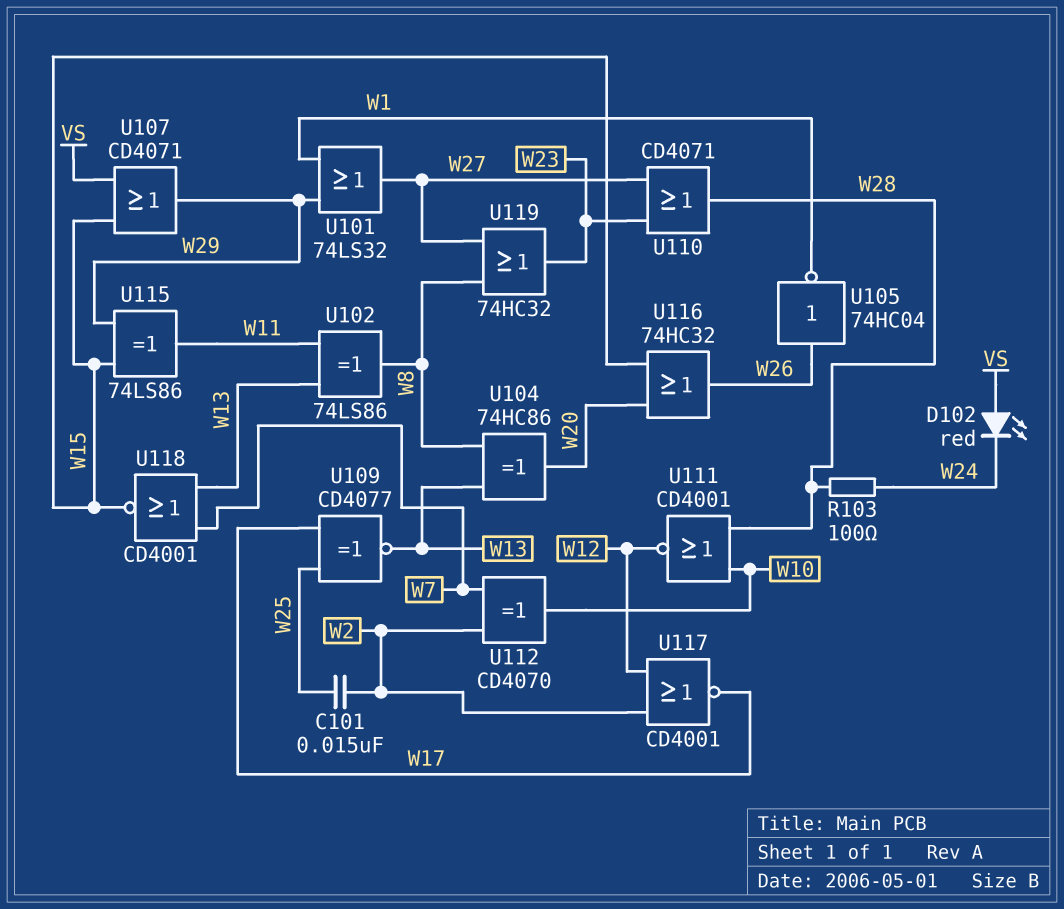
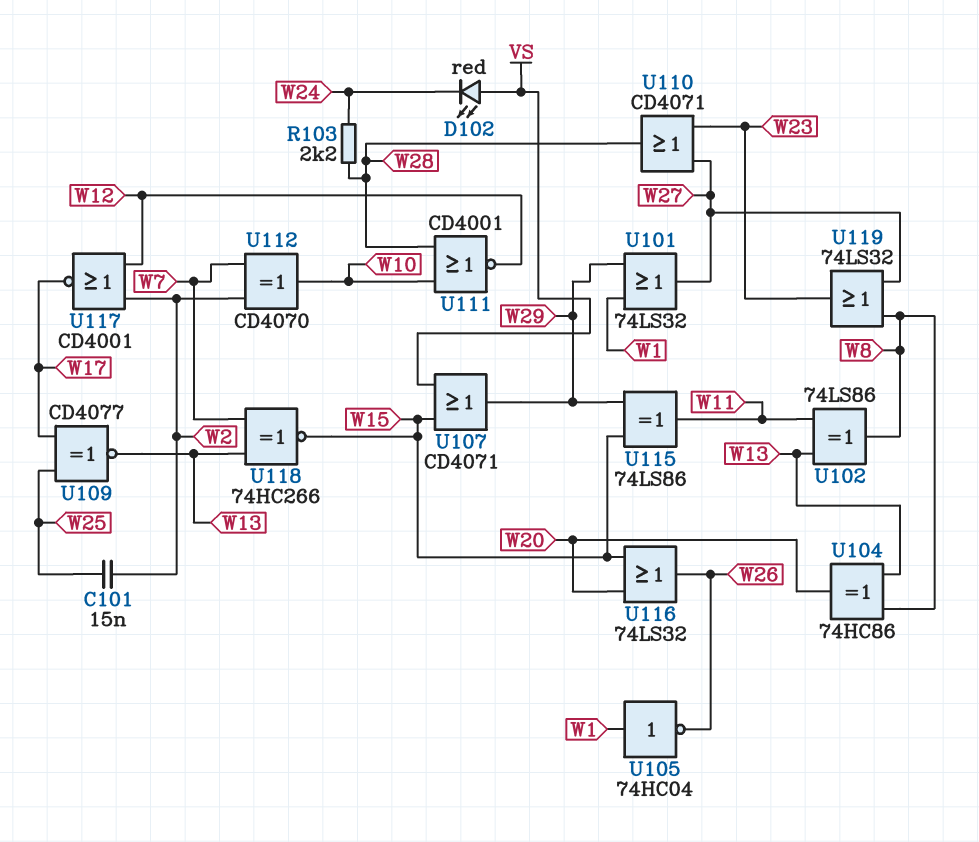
R103: 100 (W24, W28) -> 2.2k (W24, W28)
U105: NOT 74HC04 (in W26, out W1) -> NOT 74HC04 (in W1, out W26)
U116: OR 74HC32 (in W15, in W20, out W26) -> OR 74LS32 (in W15, in W20, out W26)
U118: NOR CD4001 (in W7, in W13, out W15) -> XNOR 74HC266 (in W7, in W13, out W15)
U119: OR 74HC32 (in W8, in W27, out W23) -> OR 74LS32 (in W8, in W27, out W23)

